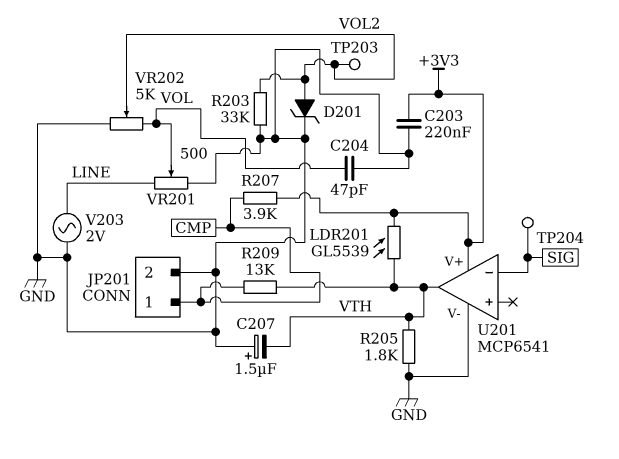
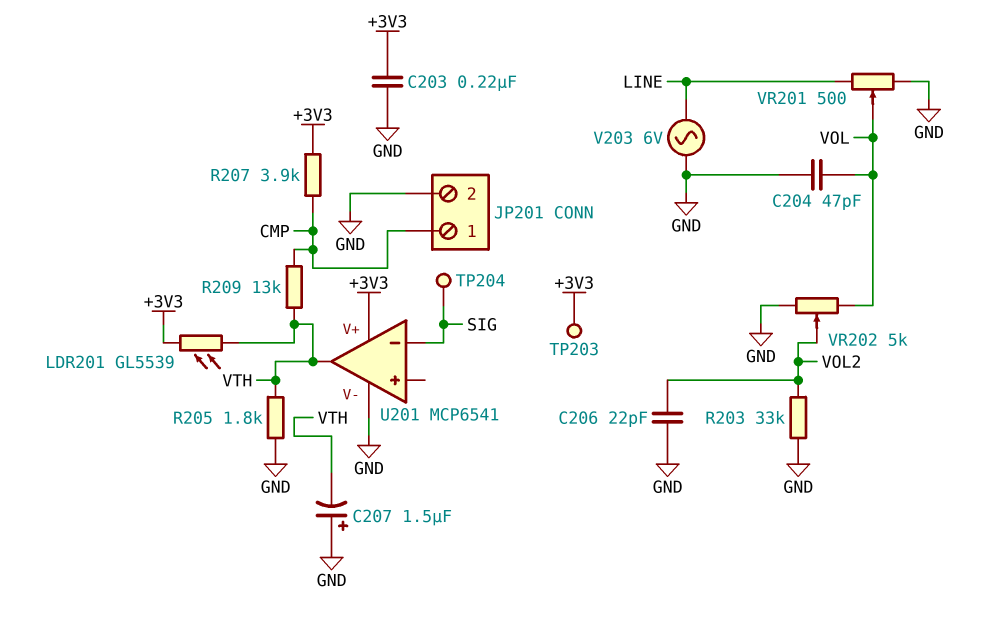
C206: none -> 22pF (GND, VOL2)
D201: zener (A VOL2, K GND) -> none
TP203: test point (VOL2) -> test point (+3V3)
V203: AC 2V (GND, LINE) -> AC 6V (GND, LINE)

